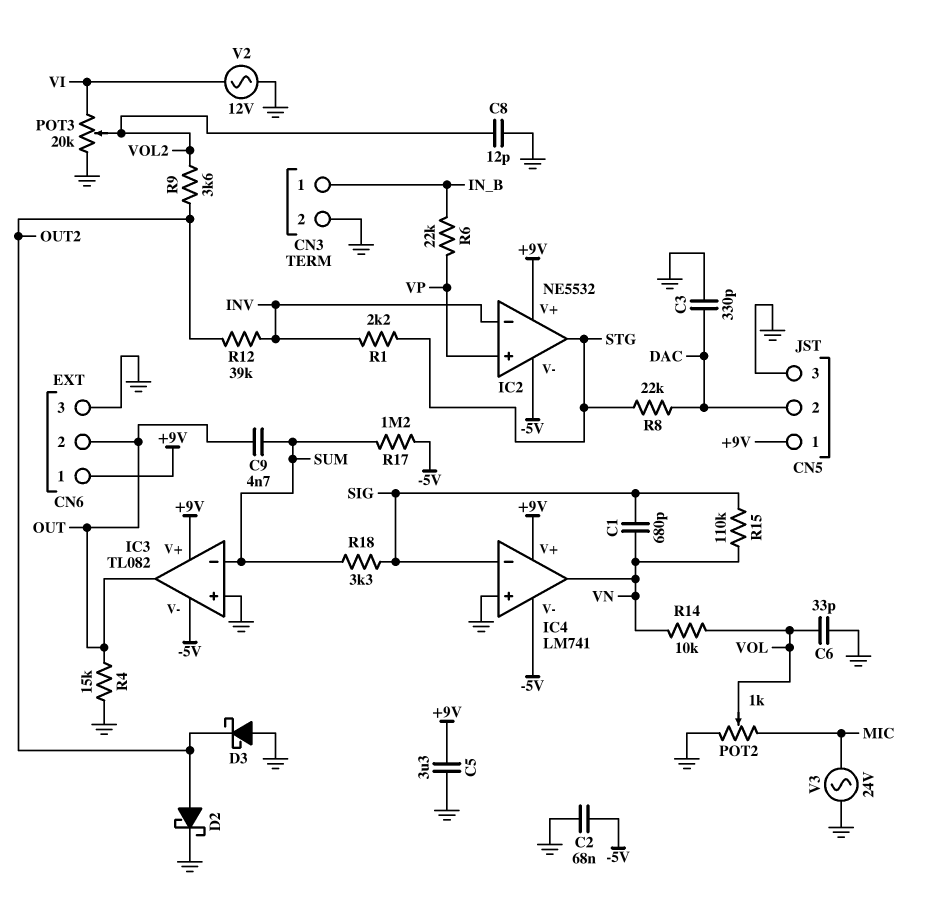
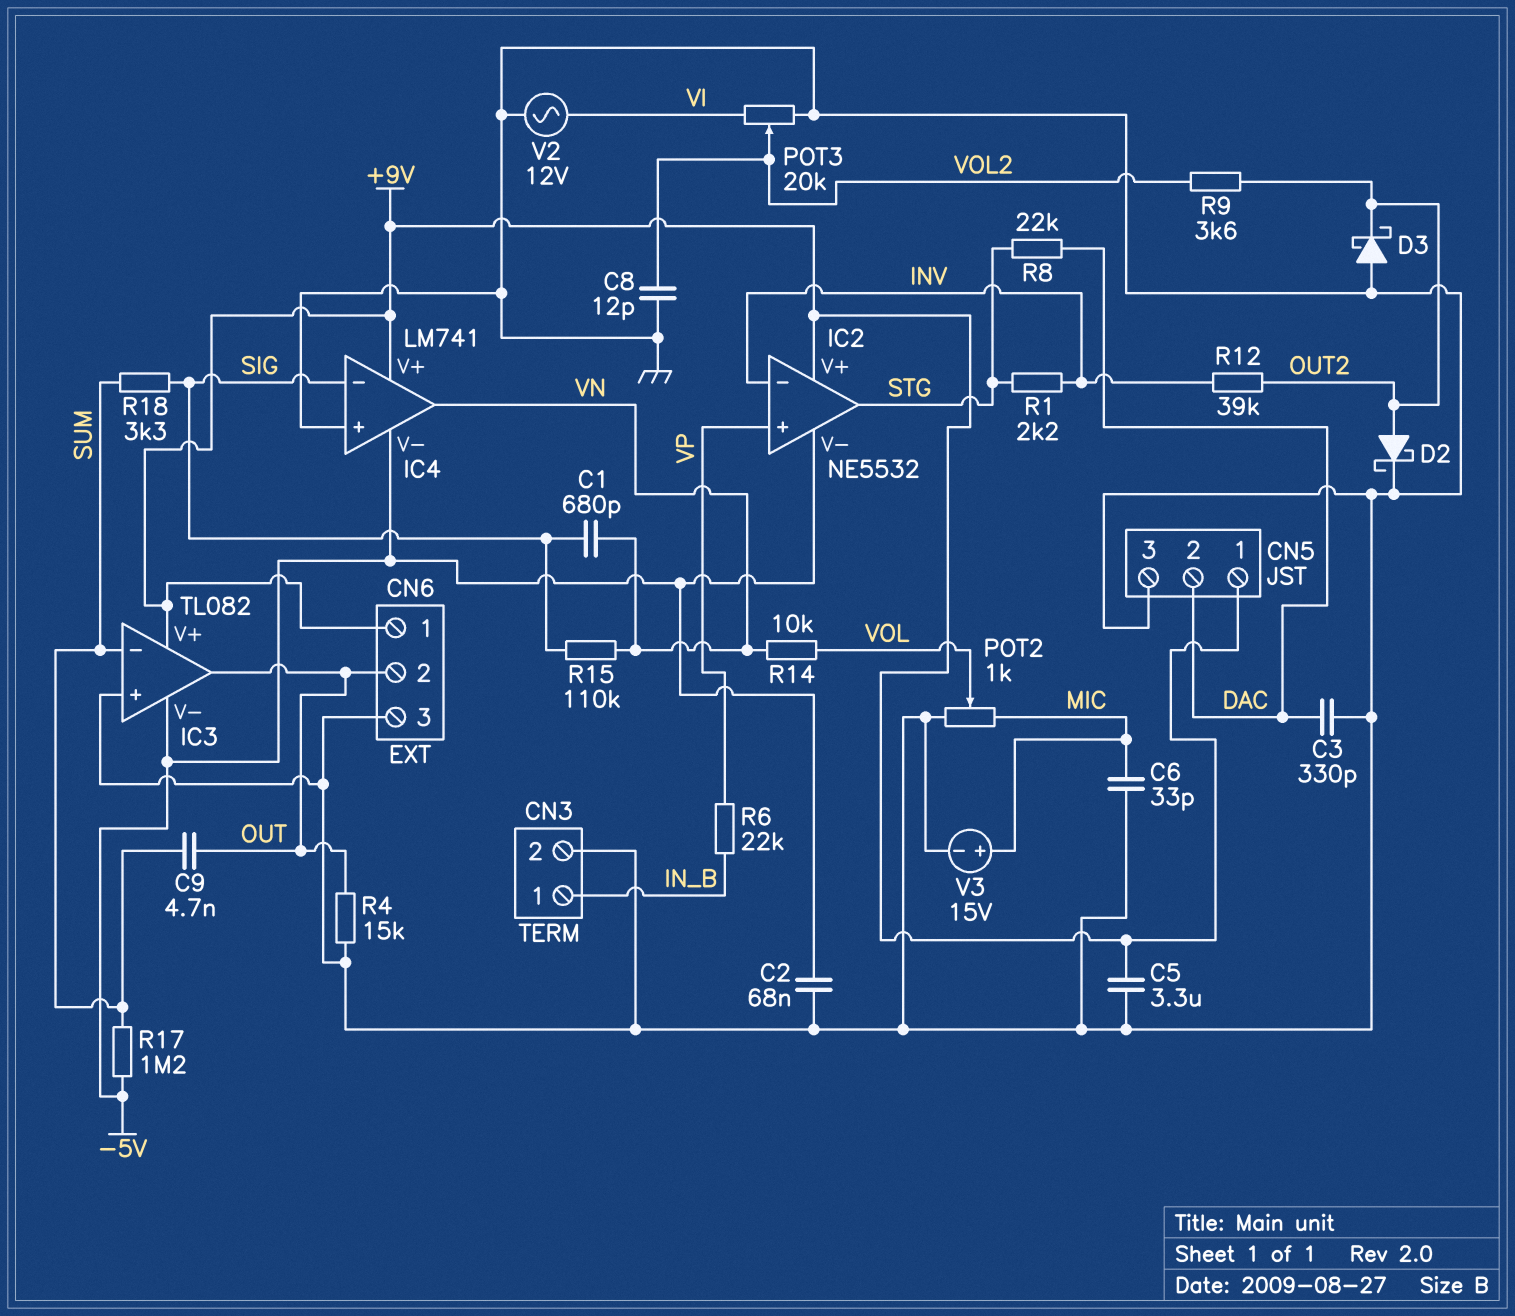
C6: 33pF (GND, VOL) -> 33pF (GND, MIC)
V3: AC 24V (GND, MIC) -> 15V (plus MIC, minus GND)

